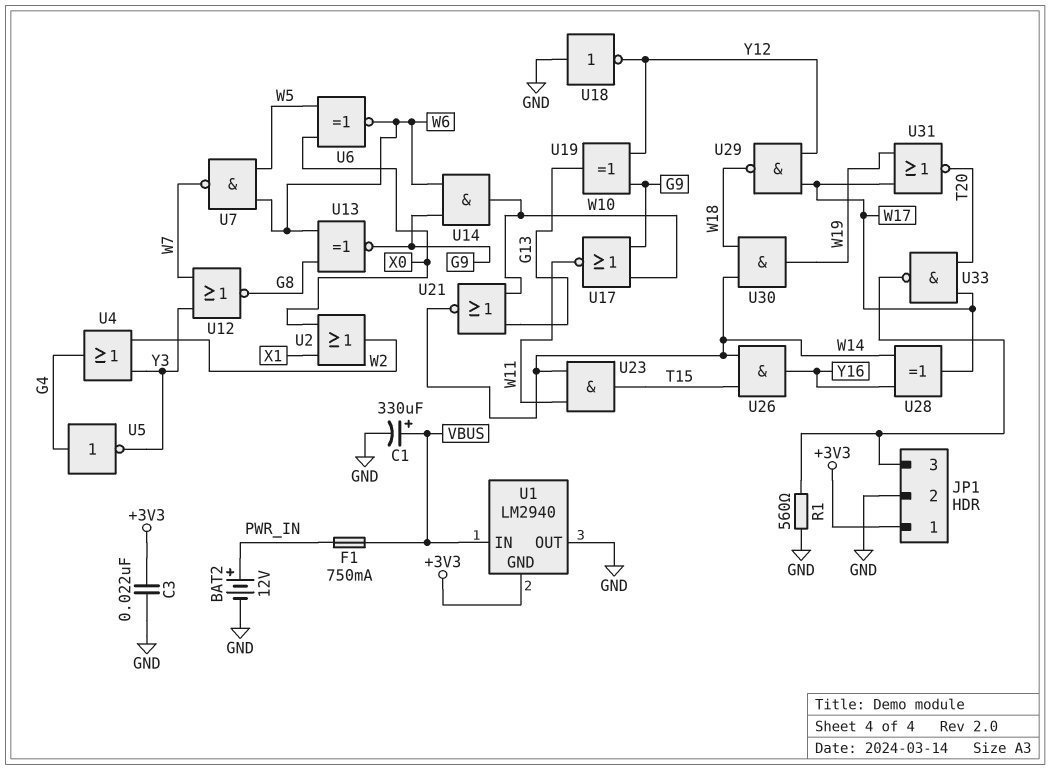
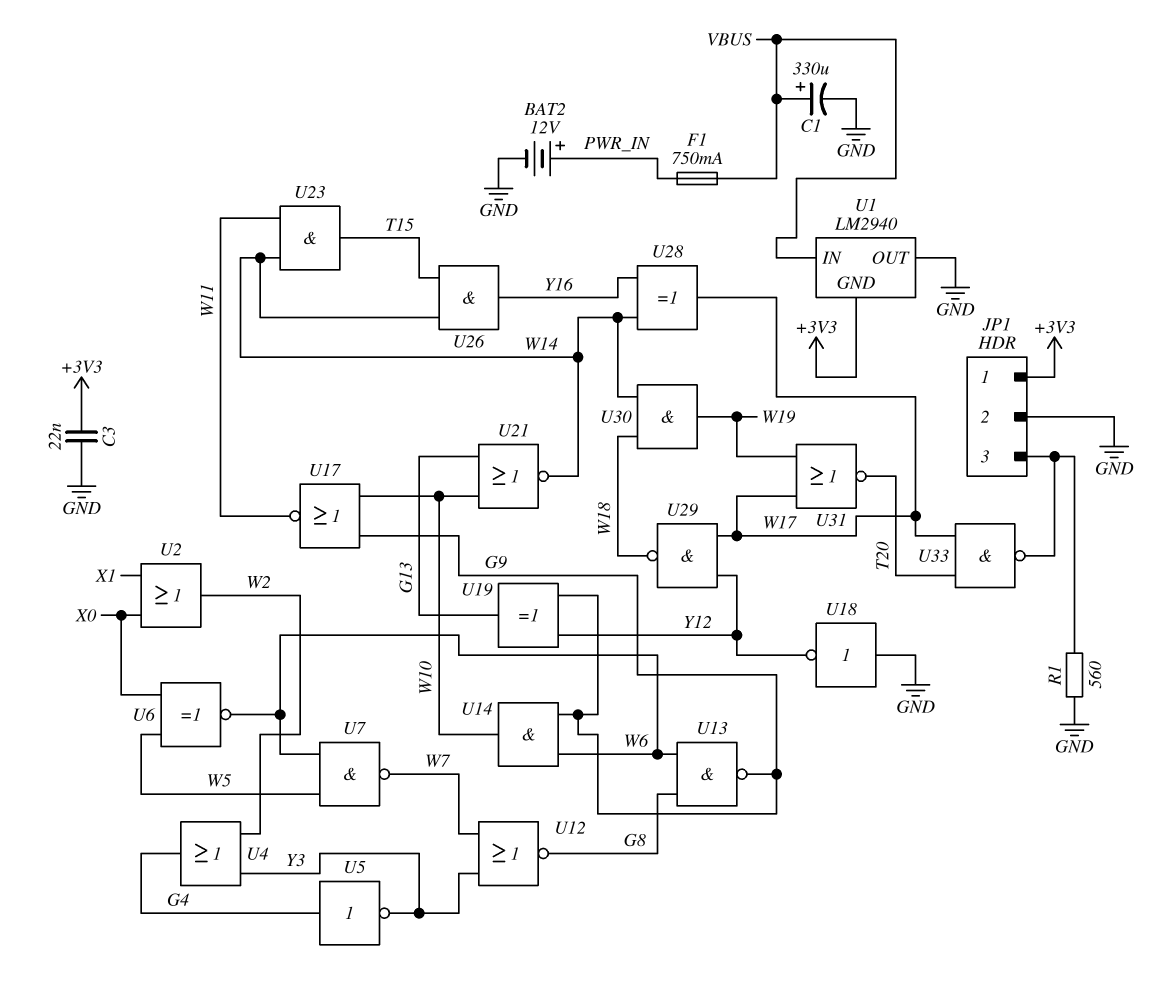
U13: XNOR (in G8, in W6, out G9) -> NAND (in G8, in W6, out G9)

